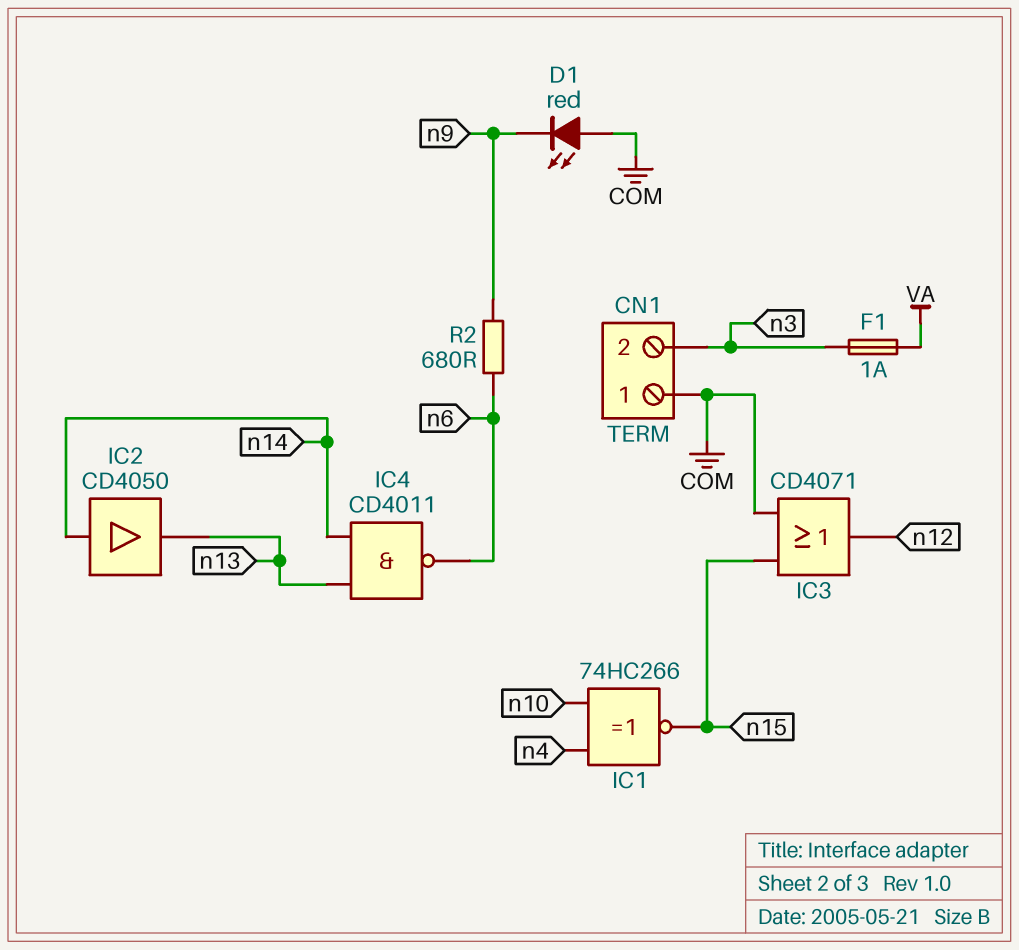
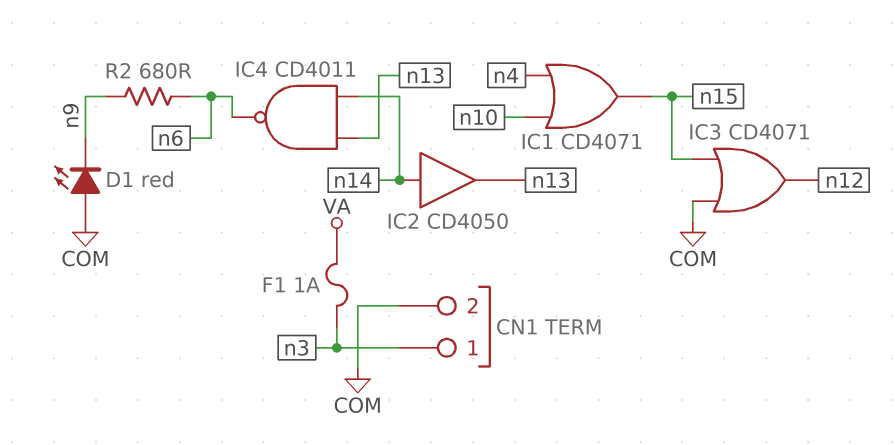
CN1 pin 1: COM -> n3
CN1 pin 2: n3 -> COM
IC1: XNOR 74HC266 (in n4, in n10, out n15) -> OR CD4071 (in n4, in n10, out n15)

